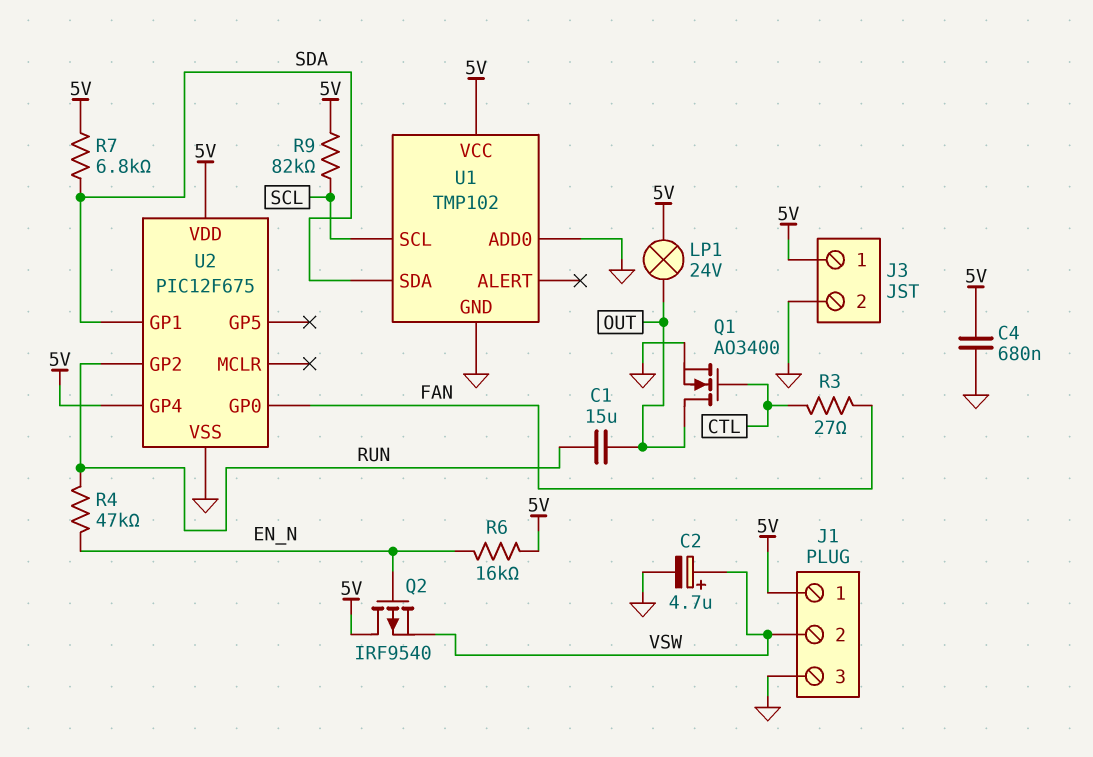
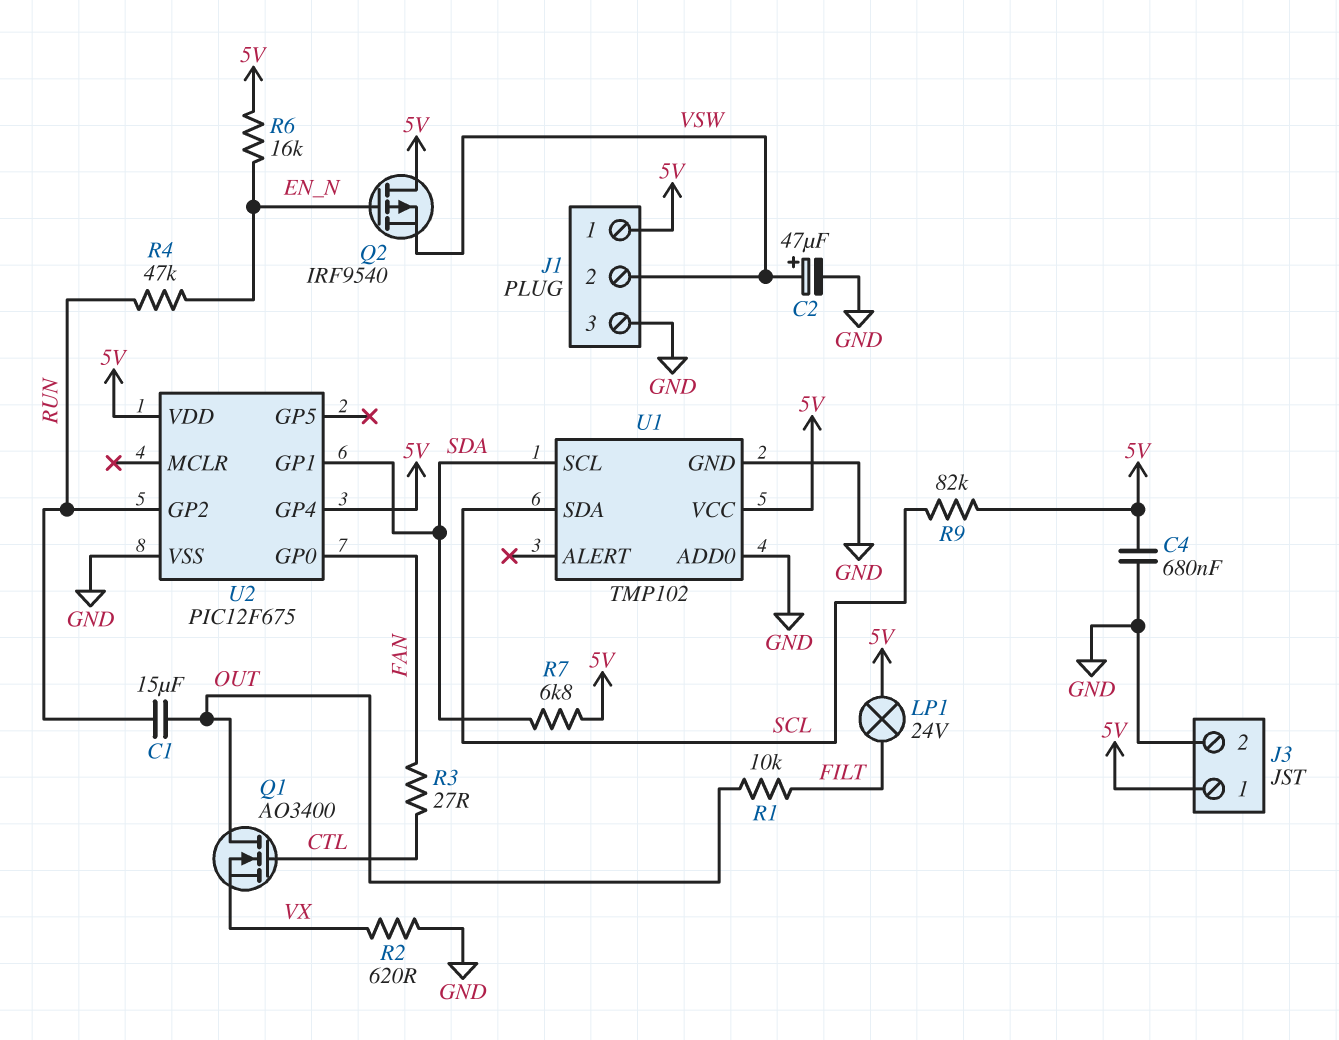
C2: 4.7uF (plus VSW, minus GND) -> 47uF (plus VSW, minus GND)
LP1: lamp 24V (5V, OUT) -> lamp 24V (5V, FILT)
Q1: NMOS AO3400 (G CTL, D OUT, S GND) -> NMOS AO3400 (G CTL, D OUT, S VX)
R1: none -> 10k (FILT, OUT)
R2: none -> 620 (GND, VX)
U1 pin SCL: SCL -> SDA
U1 pin SDA: SDA -> SCL

